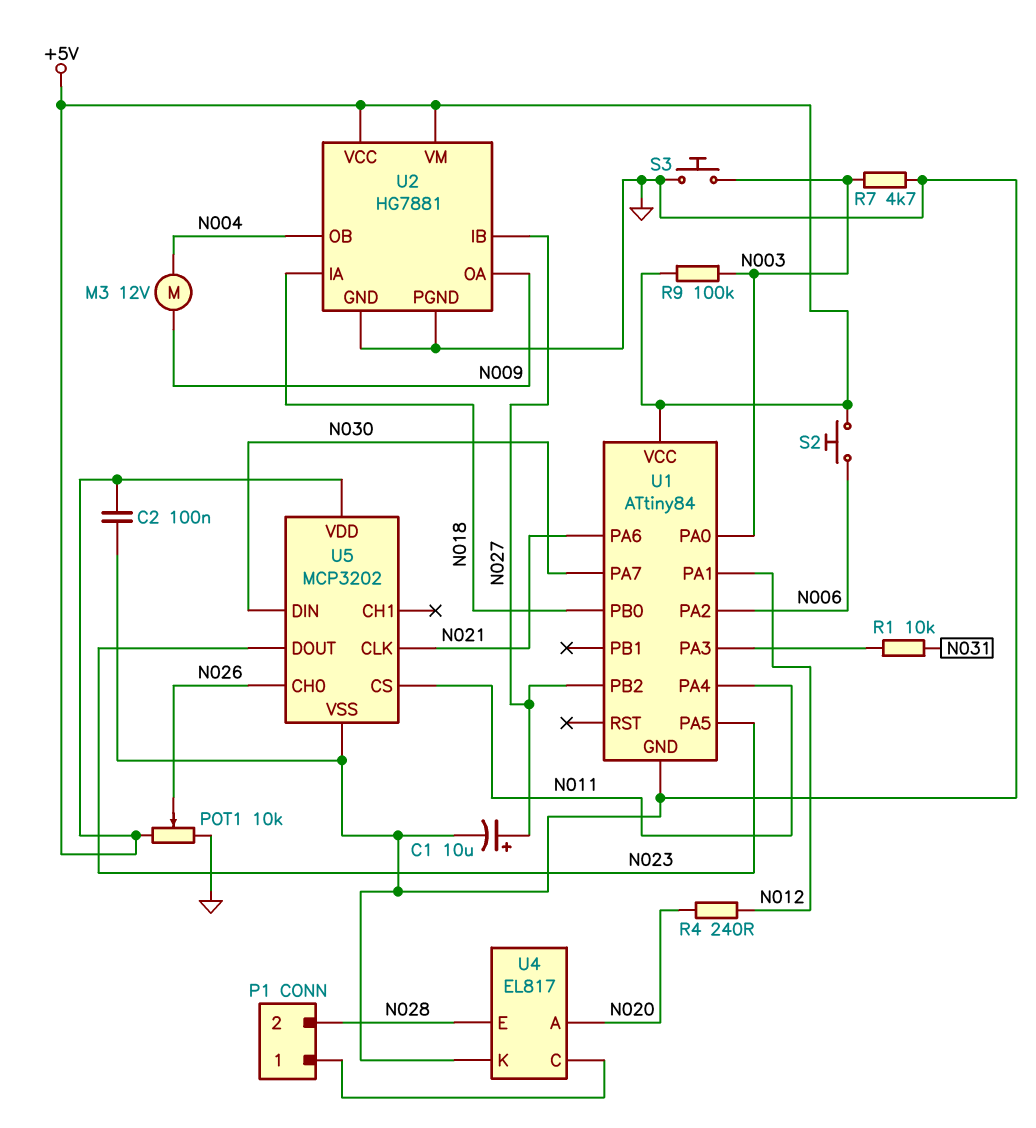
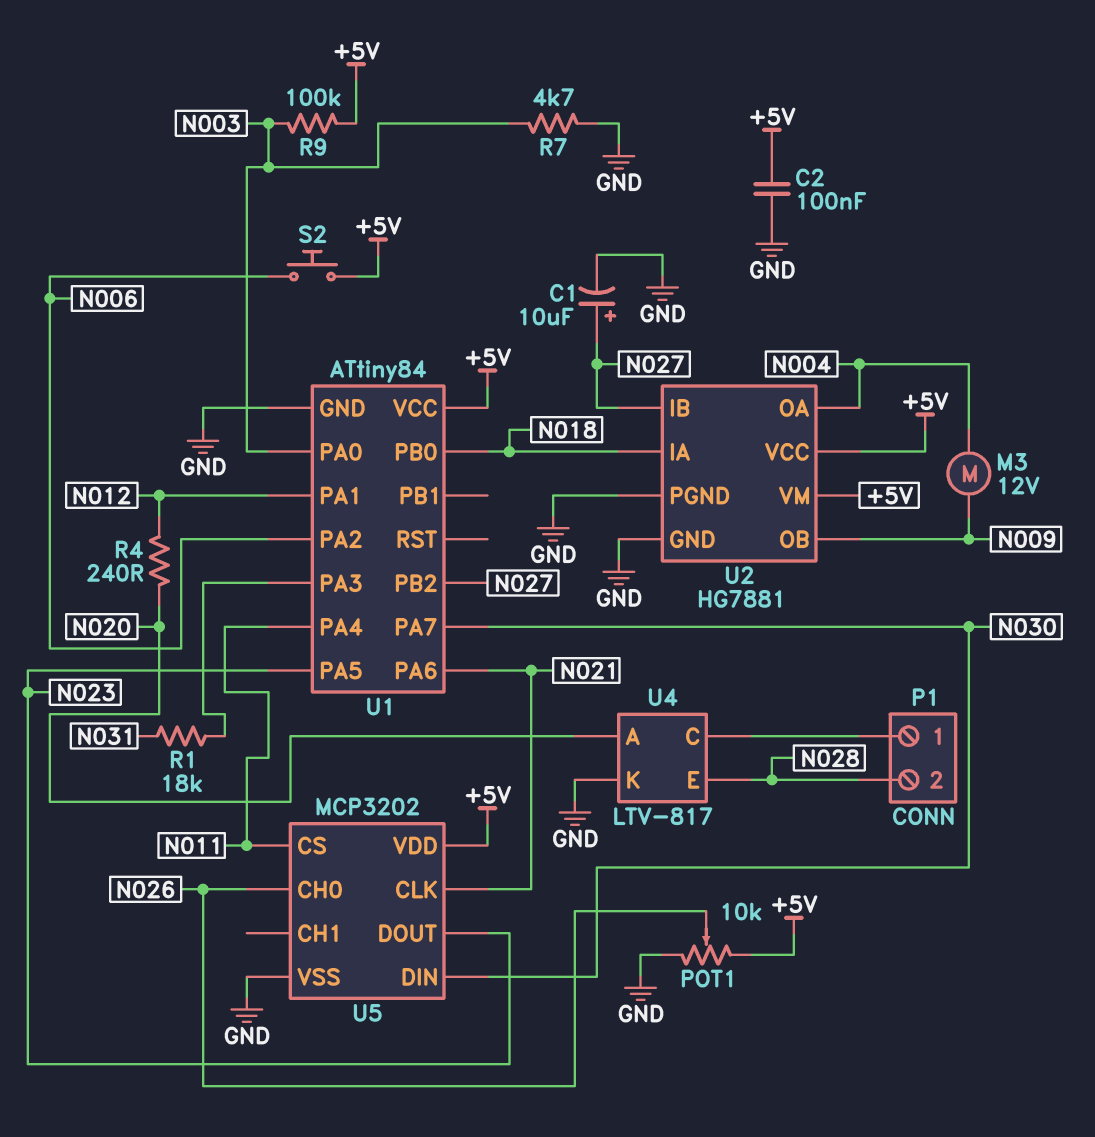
R1: 10k (N031, U1/PA3) -> 18k (N031, U1/PA3)
S3: button (GND, N003) -> none
U2 pin OA: N009 -> N004
U2 pin OB: N004 -> N009
U4: EL817 -> LTV-817

